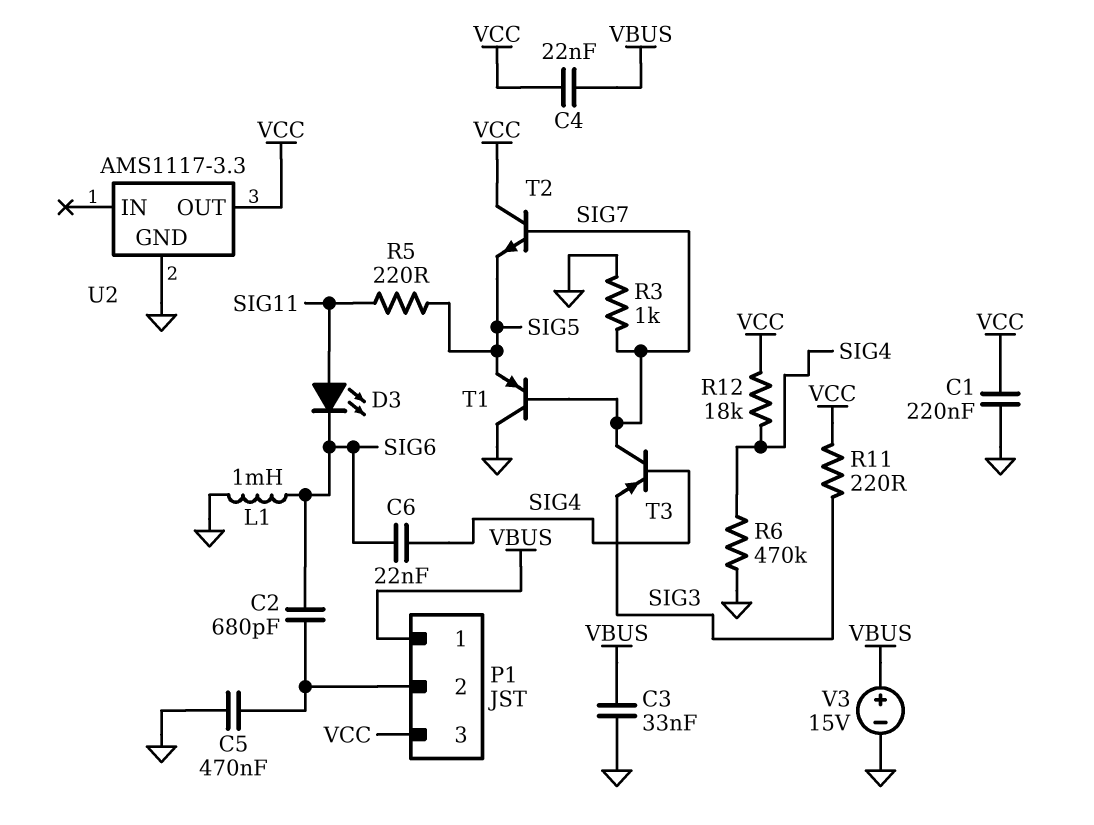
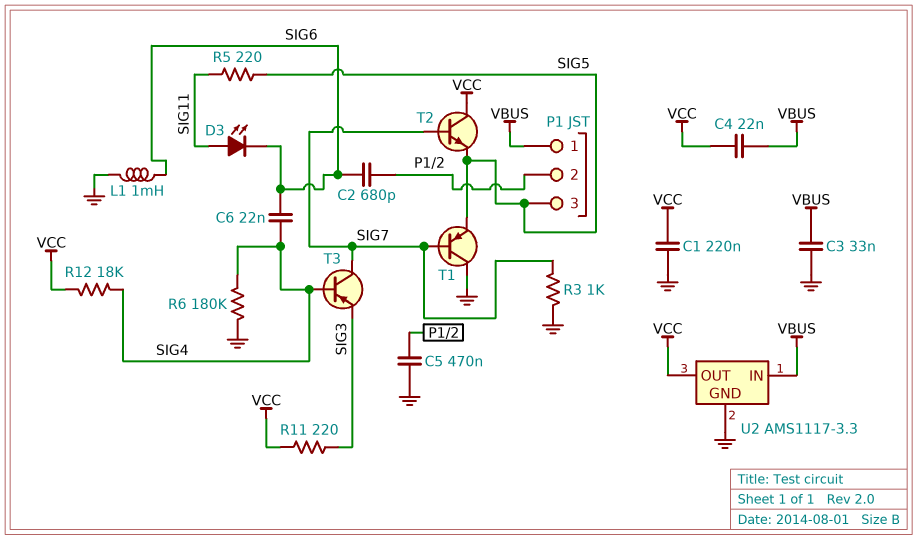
P1 pin 3: VCC -> SIG5
R6: 470k (GND, SIG4) -> 180k (GND, SIG4)
U2 pin IN: none -> VBUS
V3: 15V (plus VBUS, minus GND) -> none

